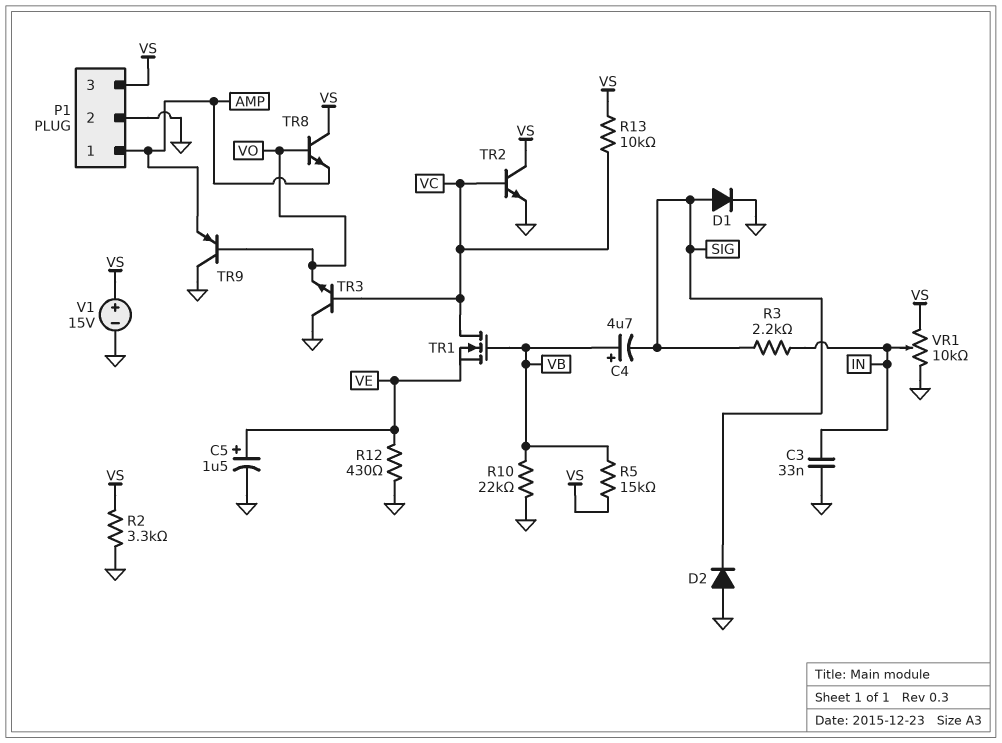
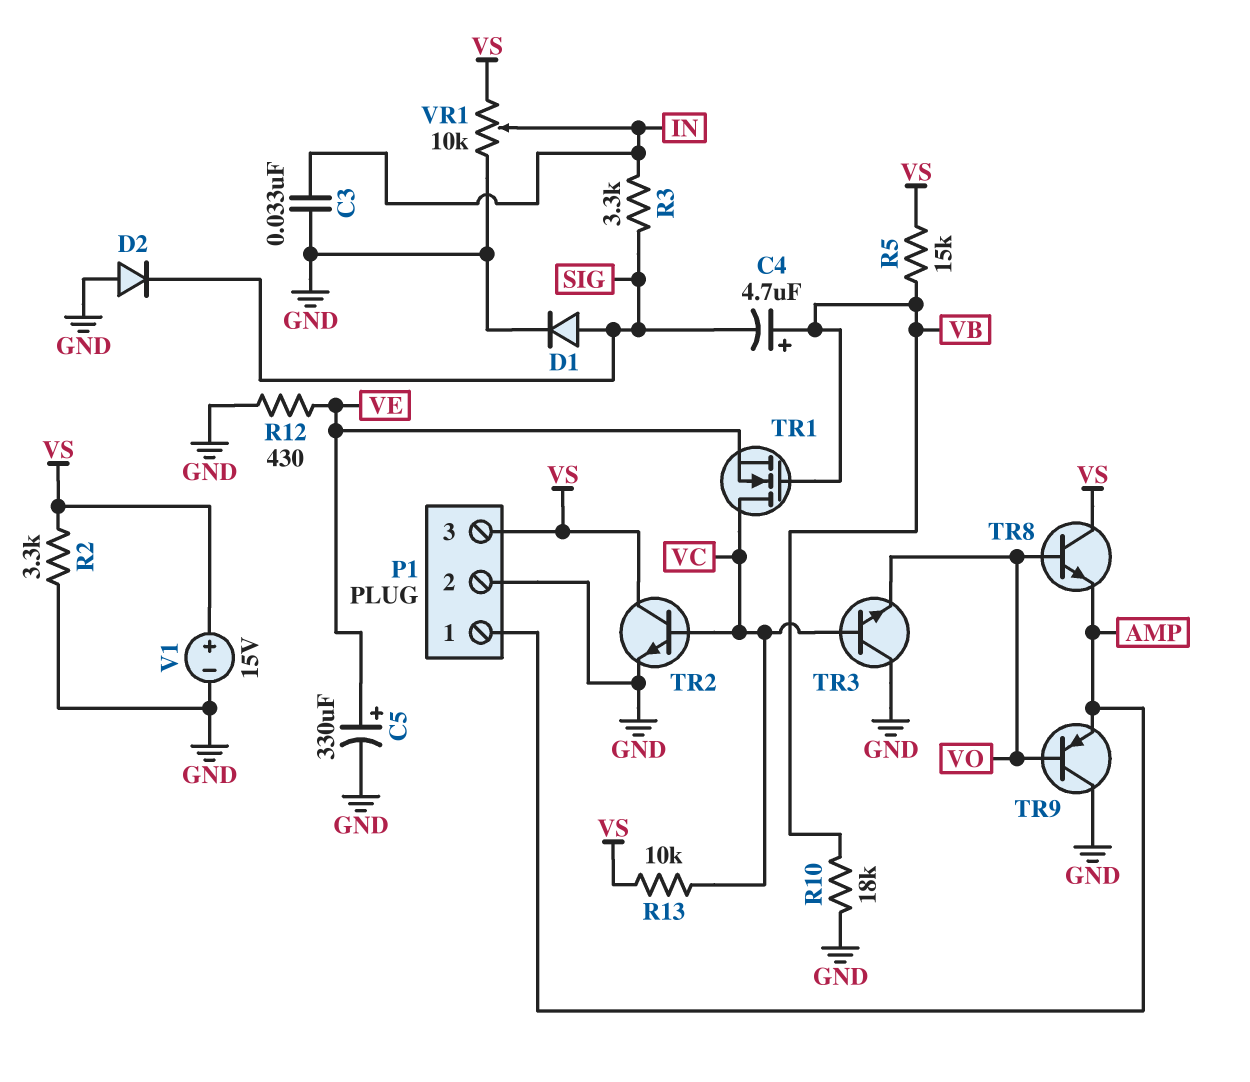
C5: 1.5uF (plus VE, minus GND) -> 330uF (plus VE, minus GND)
R3: 2.2k (IN, SIG) -> 3.3k (IN, SIG)
R10: 22k (GND, VB) -> 18k (GND, VB)

